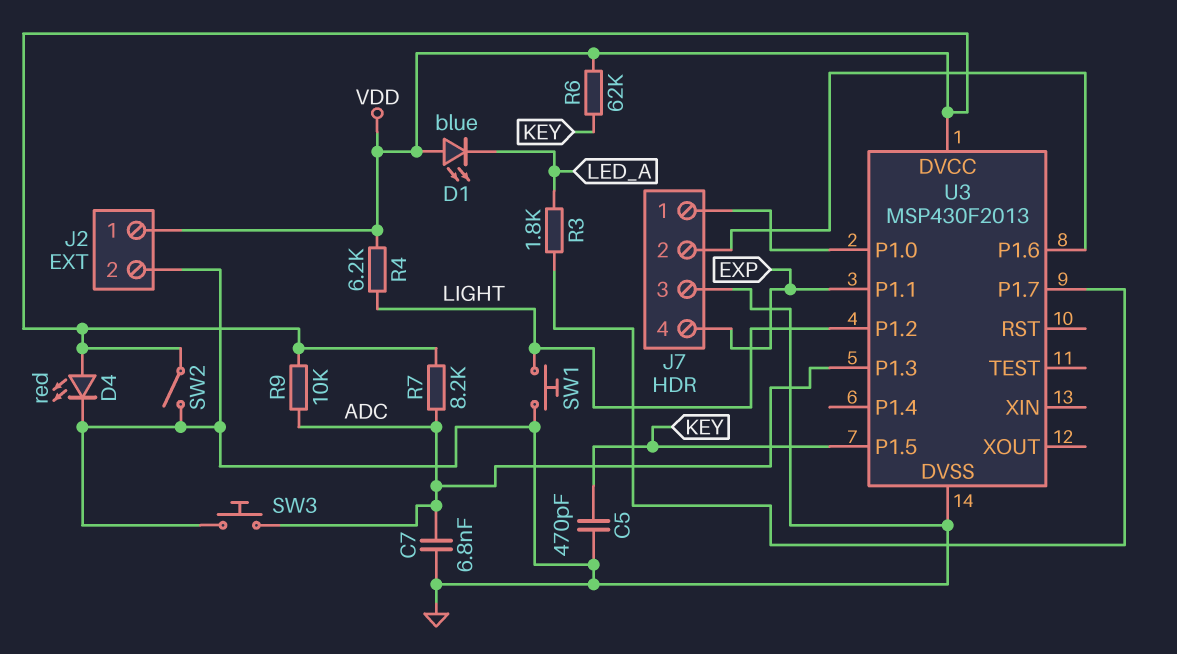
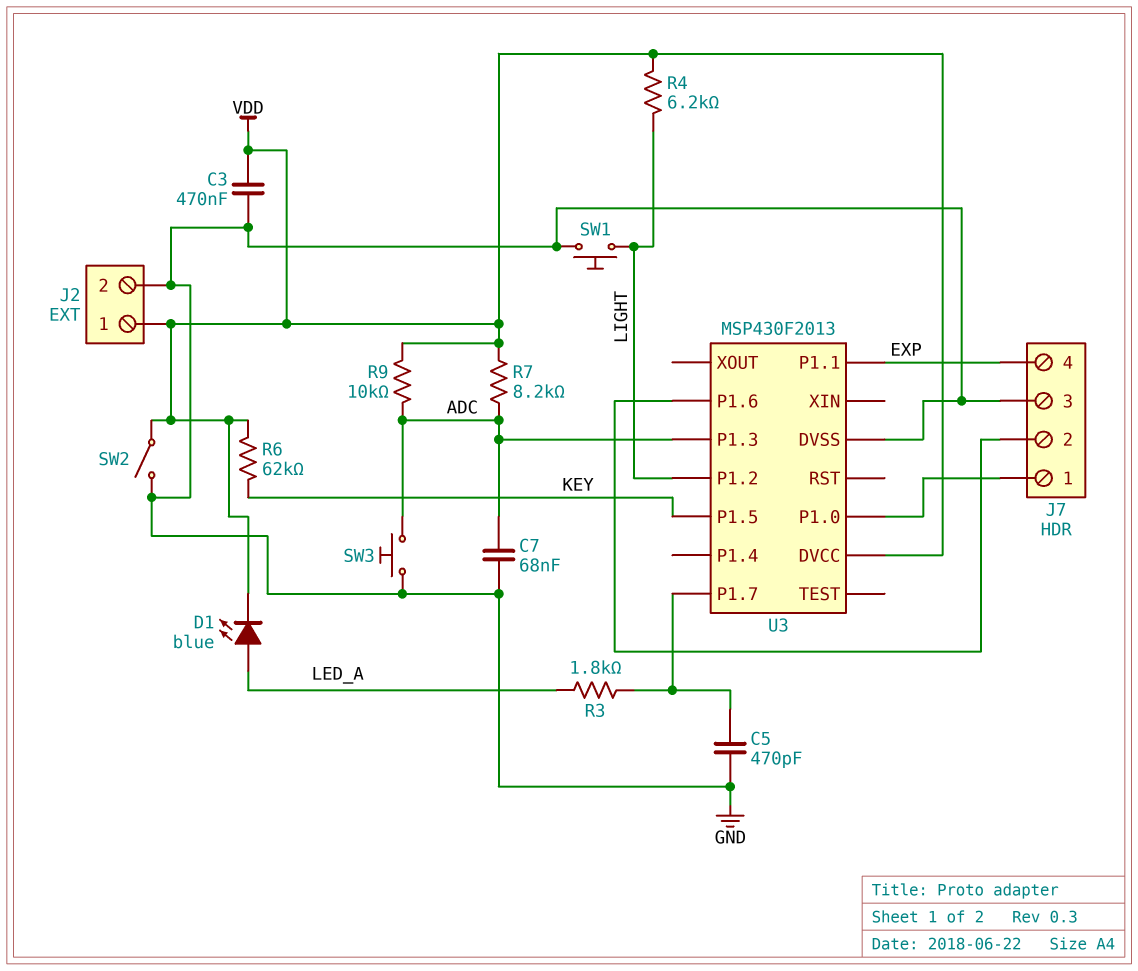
C3: none -> 470nF (GND, VDD)
C5: 470pF (GND, KEY) -> 470pF (GND, U3/P1.7)
C7: 6.8nF (ADC, GND) -> 68nF (ADC, GND)
D1: LED blue (A VDD, K LED_A) -> LED blue (A LED_A, K VDD)
D4: LED red (A VDD, K GND) -> none

